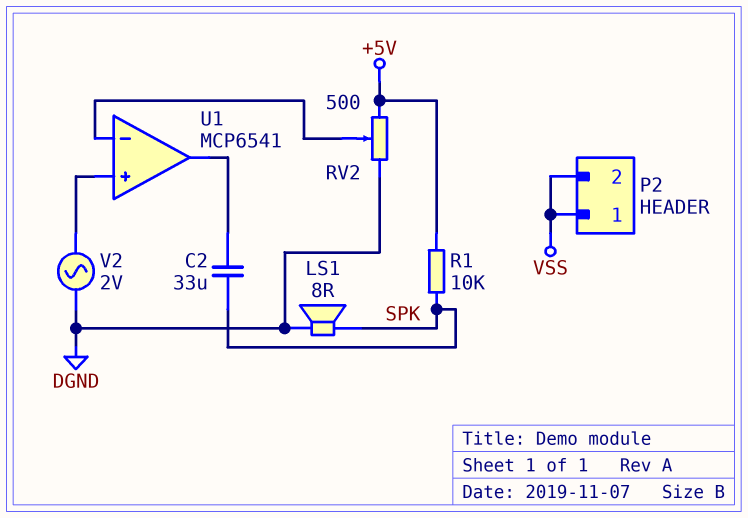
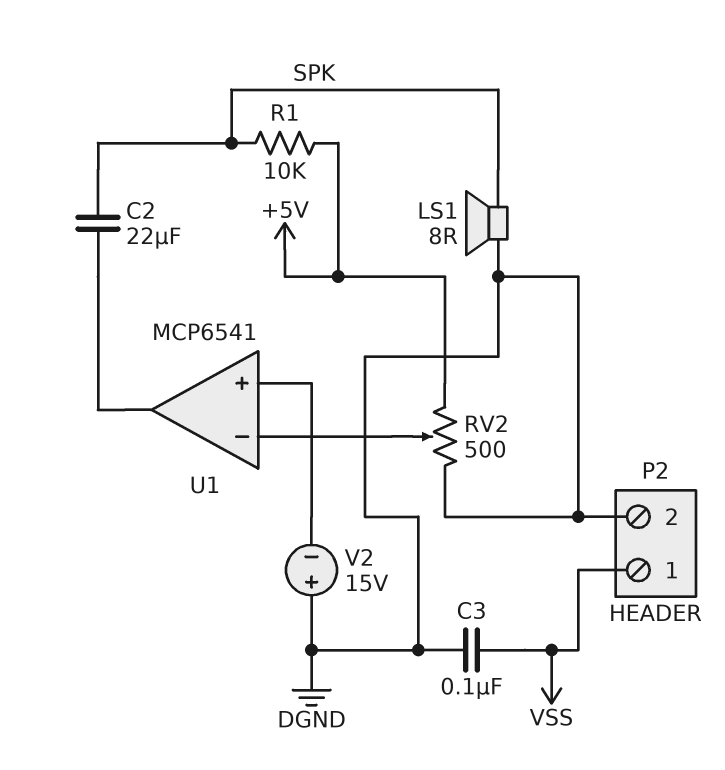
C2: 33uF (SPK, U1/out) -> 22uF (SPK, U1/out)
C3: none -> 100nF (DGND, VSS)
P2 pin 2: VSS -> DGND
V2: AC 2V (DGND, U1/in+) -> 15V (plus DGND, minus U1/in+)

